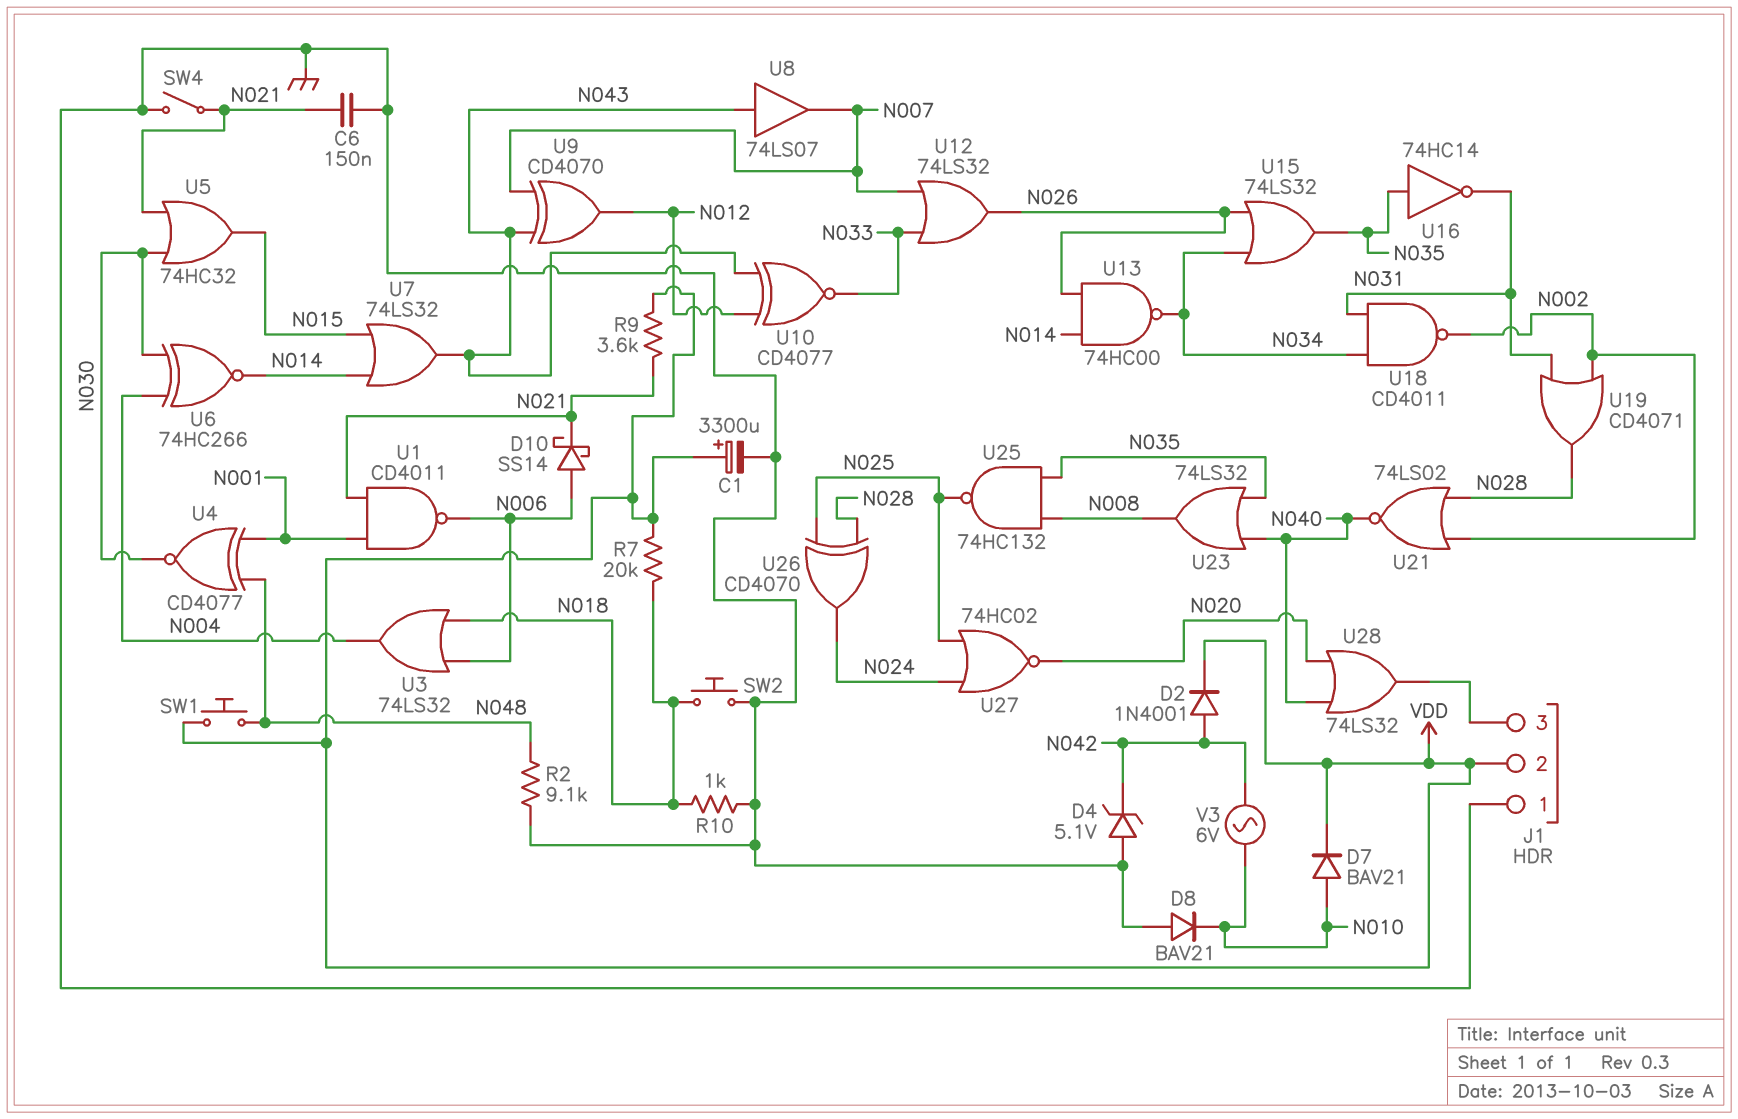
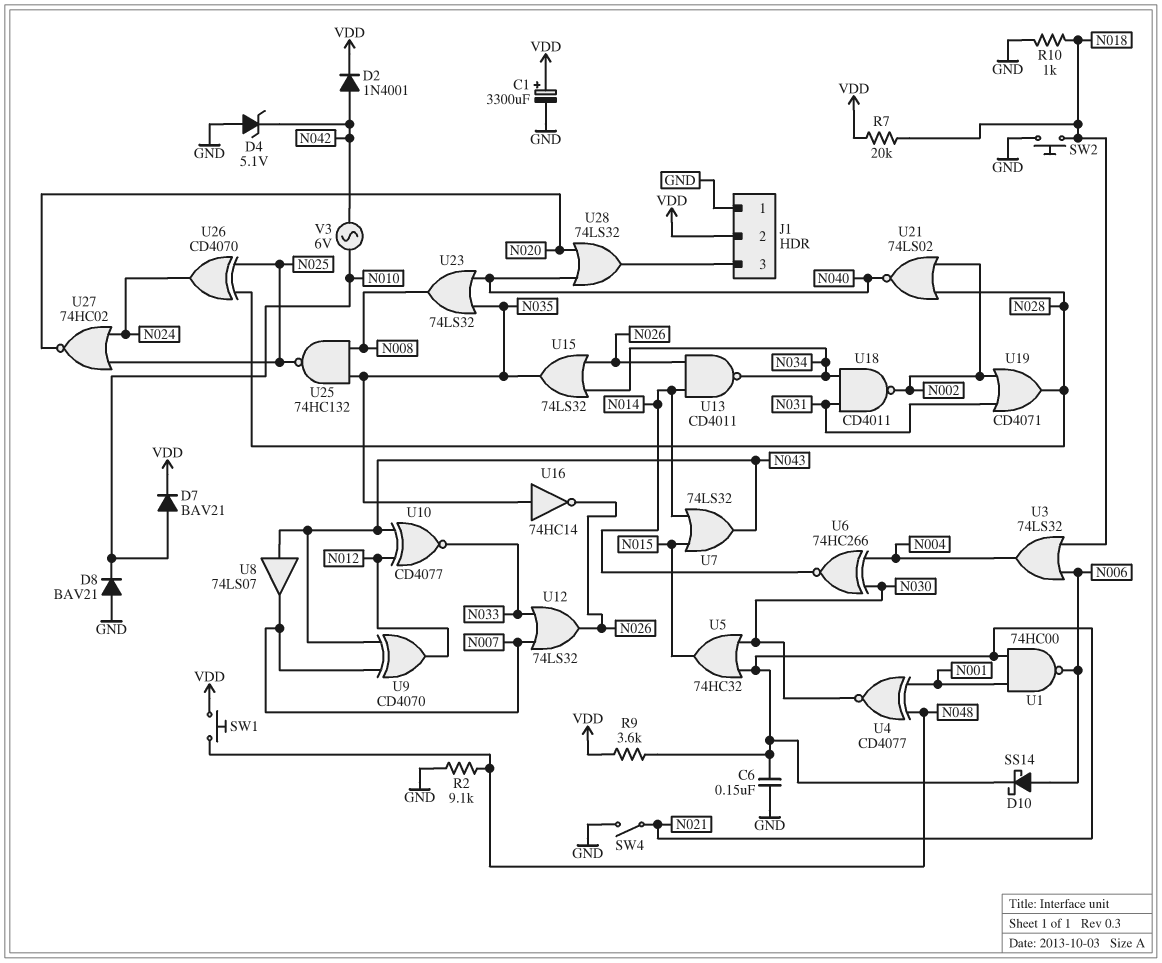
U1: NAND CD4011 (in N001, in N021, out N006) -> NAND 74HC00 (in N001, in N021, out N006)
U13: NAND 74HC00 (in N014, in N026, out N034) -> NAND CD4011 (in N014, in N026, out N034)
U16: NOT 74HC14 (in N035, out N031) -> NOT 74HC14 (in N035, out N026)

